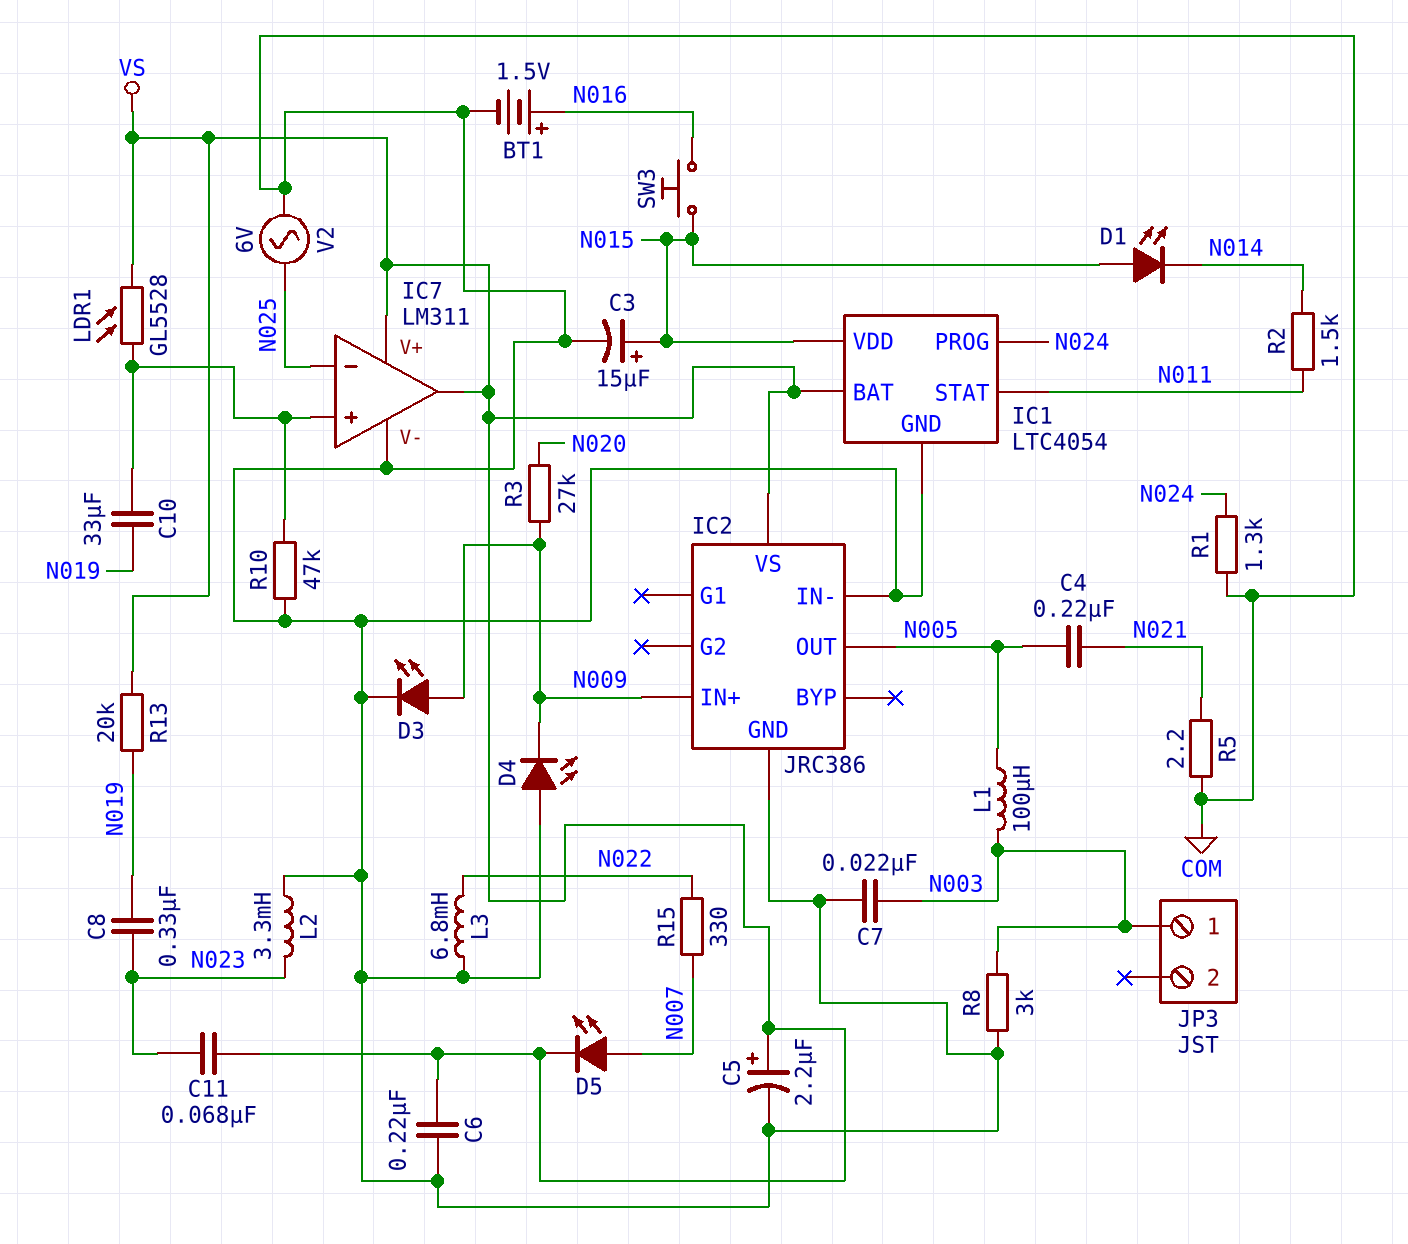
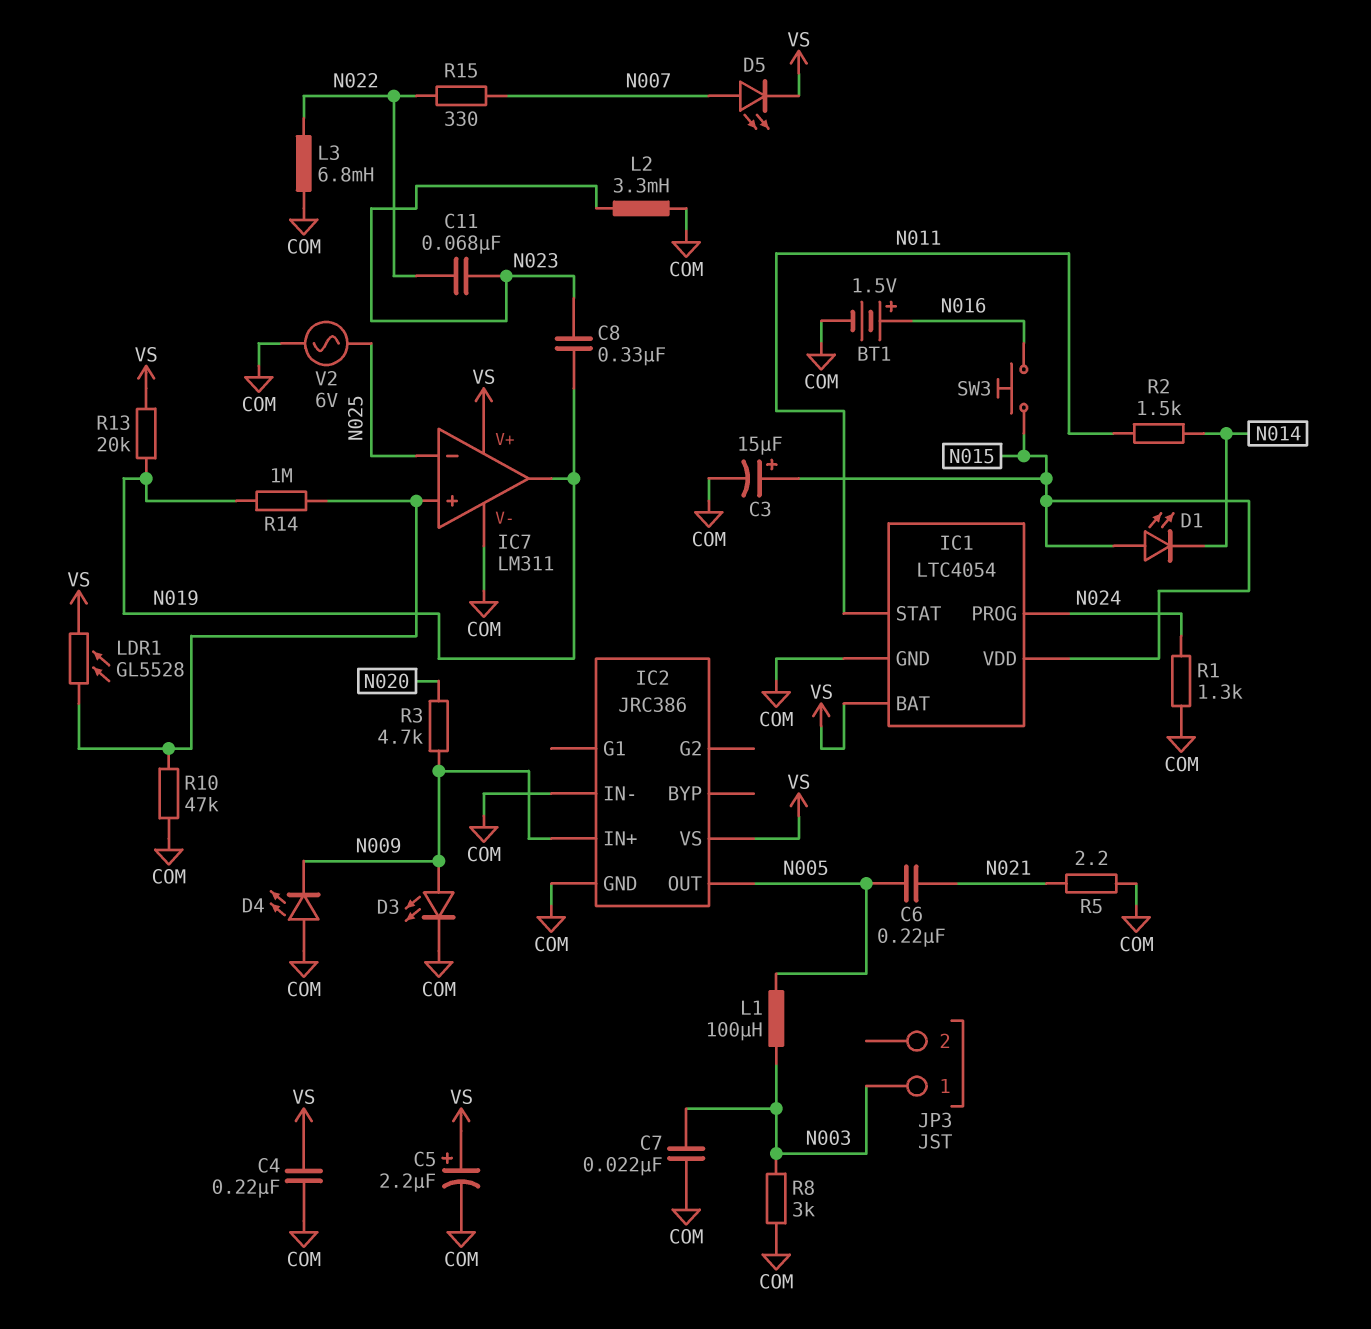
C4: 220nF (N005, N021) -> 220nF (COM, VS)
C6: 220nF (COM, VS) -> 220nF (N005, N021)
C10: 33uF (IC7/in+, N019) -> none
C11: 68nF (N023, VS) -> 68nF (N022, N023)
IC7 pin out: VS -> N019
R3: 27k (N009, N020) -> 4.7k (N009, N020)
R14: none -> 1M (IC7/in+, N019)

